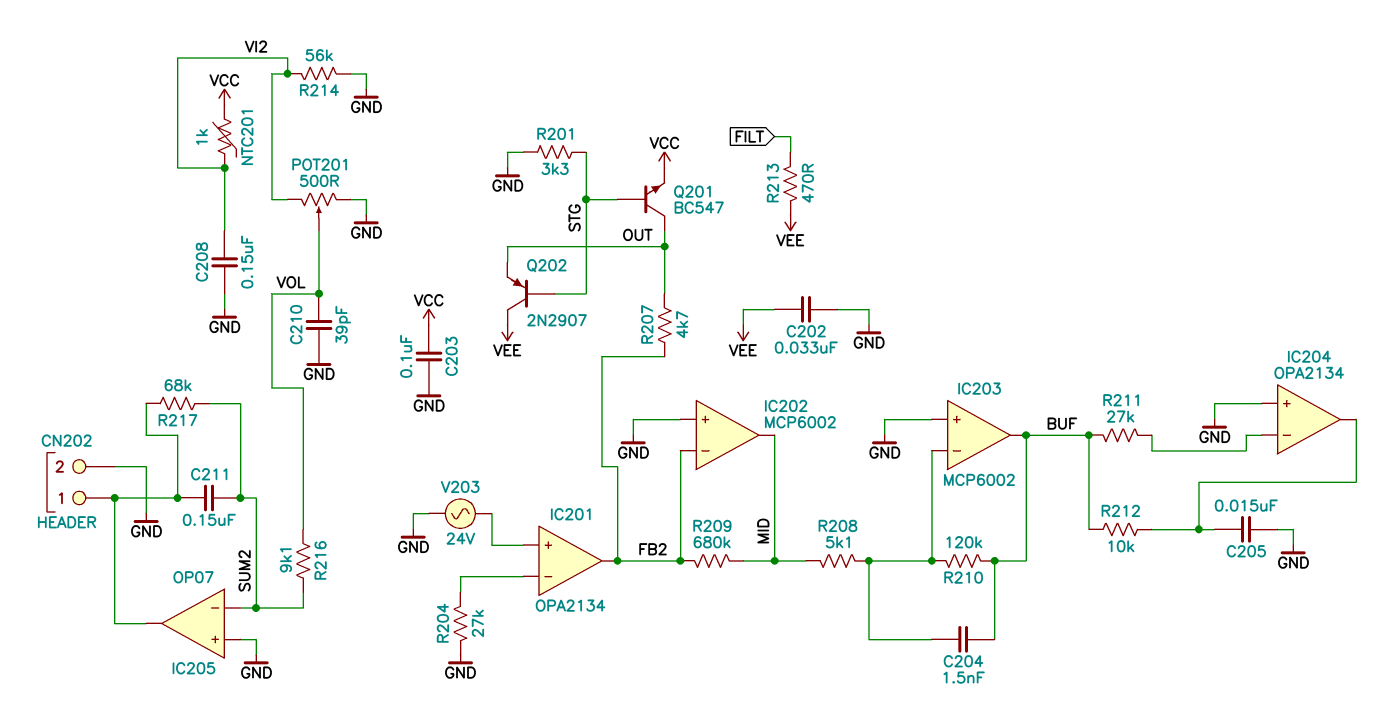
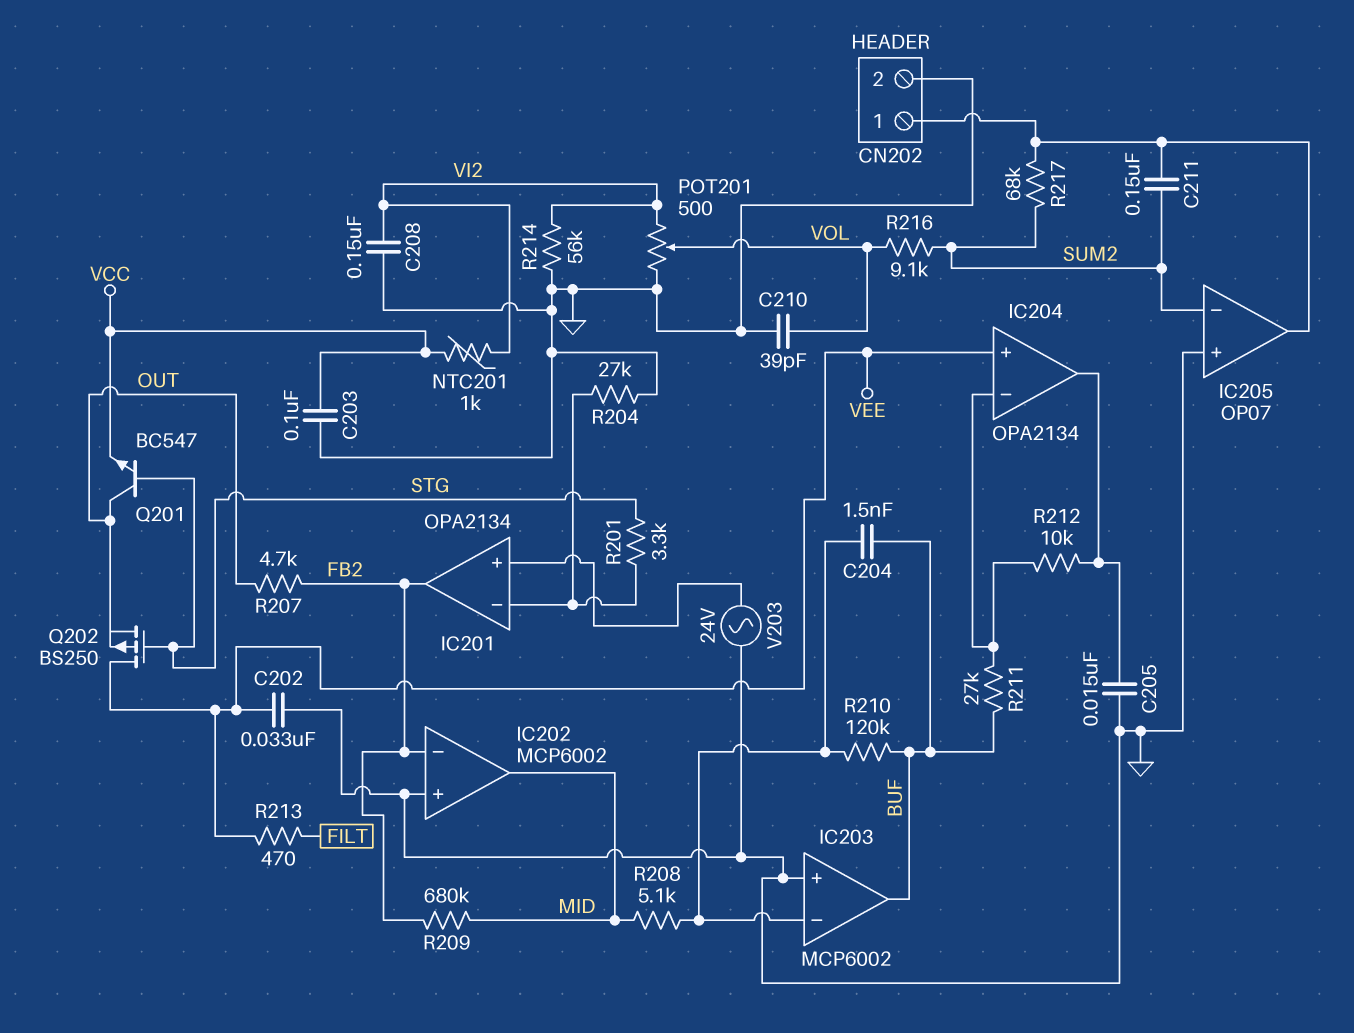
IC204 pin in+: GND -> VEE
Q202: PNP 2N2907 (B STG, C VEE, E OUT) -> PMOS BS250 (G STG, D VEE, S OUT)
R201: 3.3k (GND, STG) -> 3.3k (IC201/in-, STG)
R212: 10k (BUF, IC204/out) -> 10k (IC204/in-, IC204/out)

